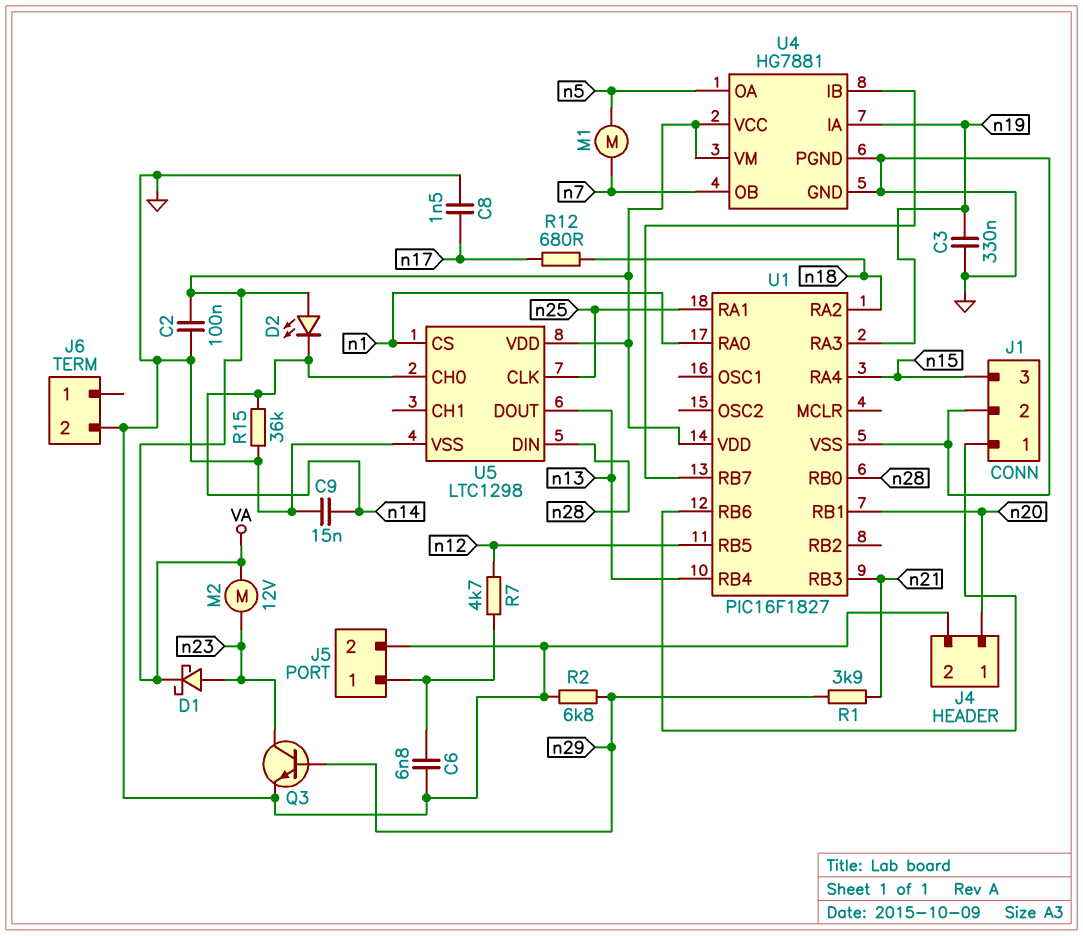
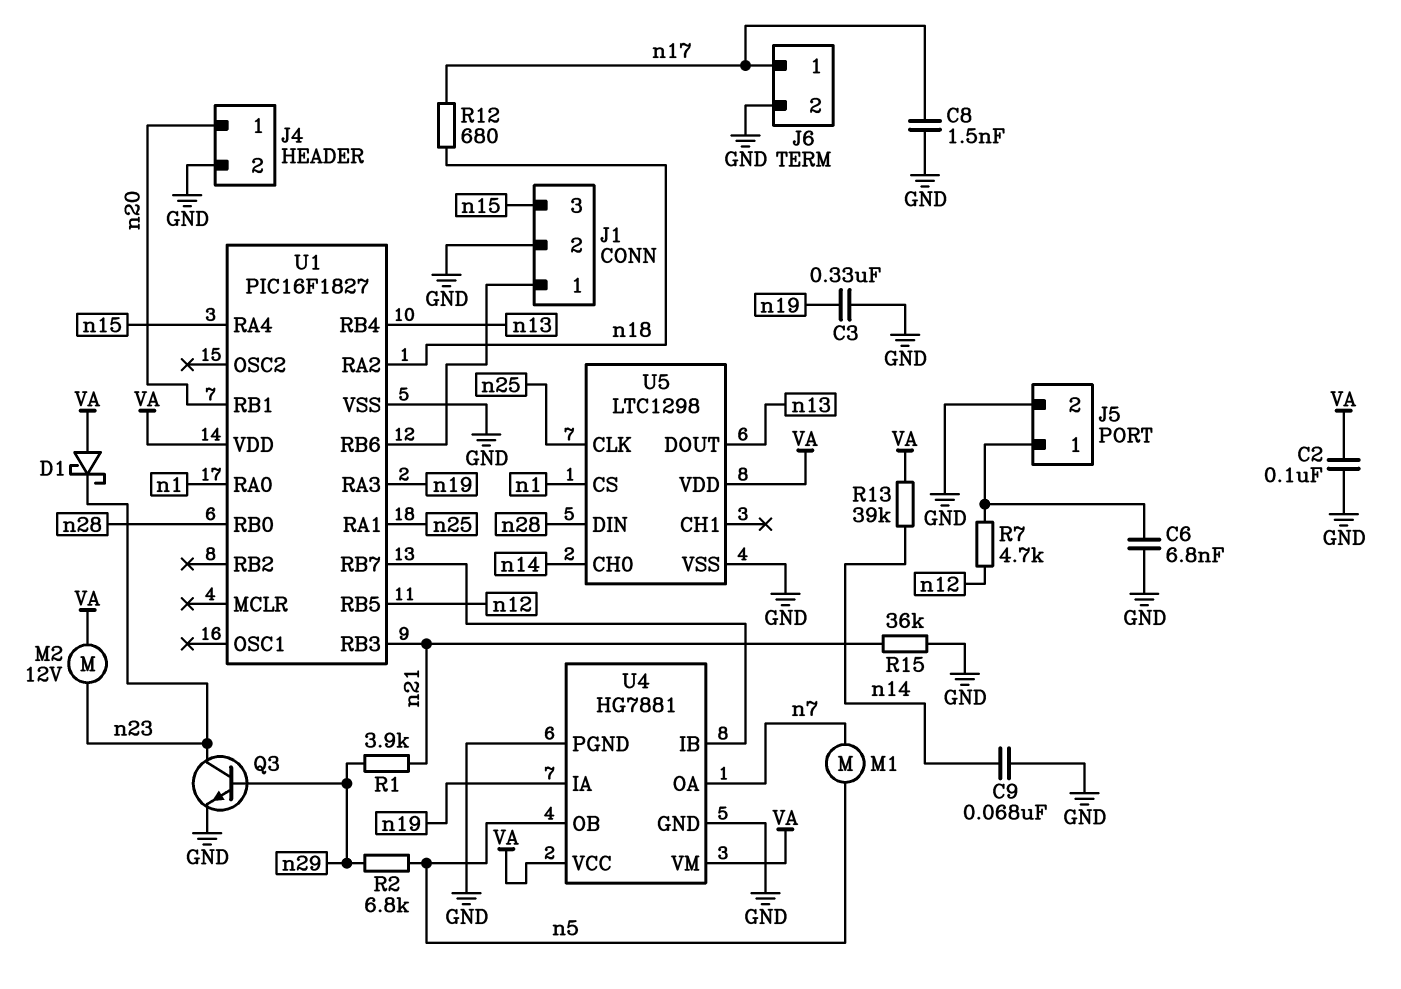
C9: 15nF (GND, n14) -> 68nF (GND, n14)
D1: schottky (A n23, K VA) -> schottky (A VA, K n23)
D2: LED (A VA, K n14) -> none
J6 pin 1: none -> n17
R2: 6.8k (GND, n29) -> 6.8k (n5, n29)
R13: none -> 39k (VA, n14)
R15: 36k (GND, n14) -> 36k (GND, n21)
U4 pin OA: n5 -> n7
U4 pin OB: n7 -> n5

